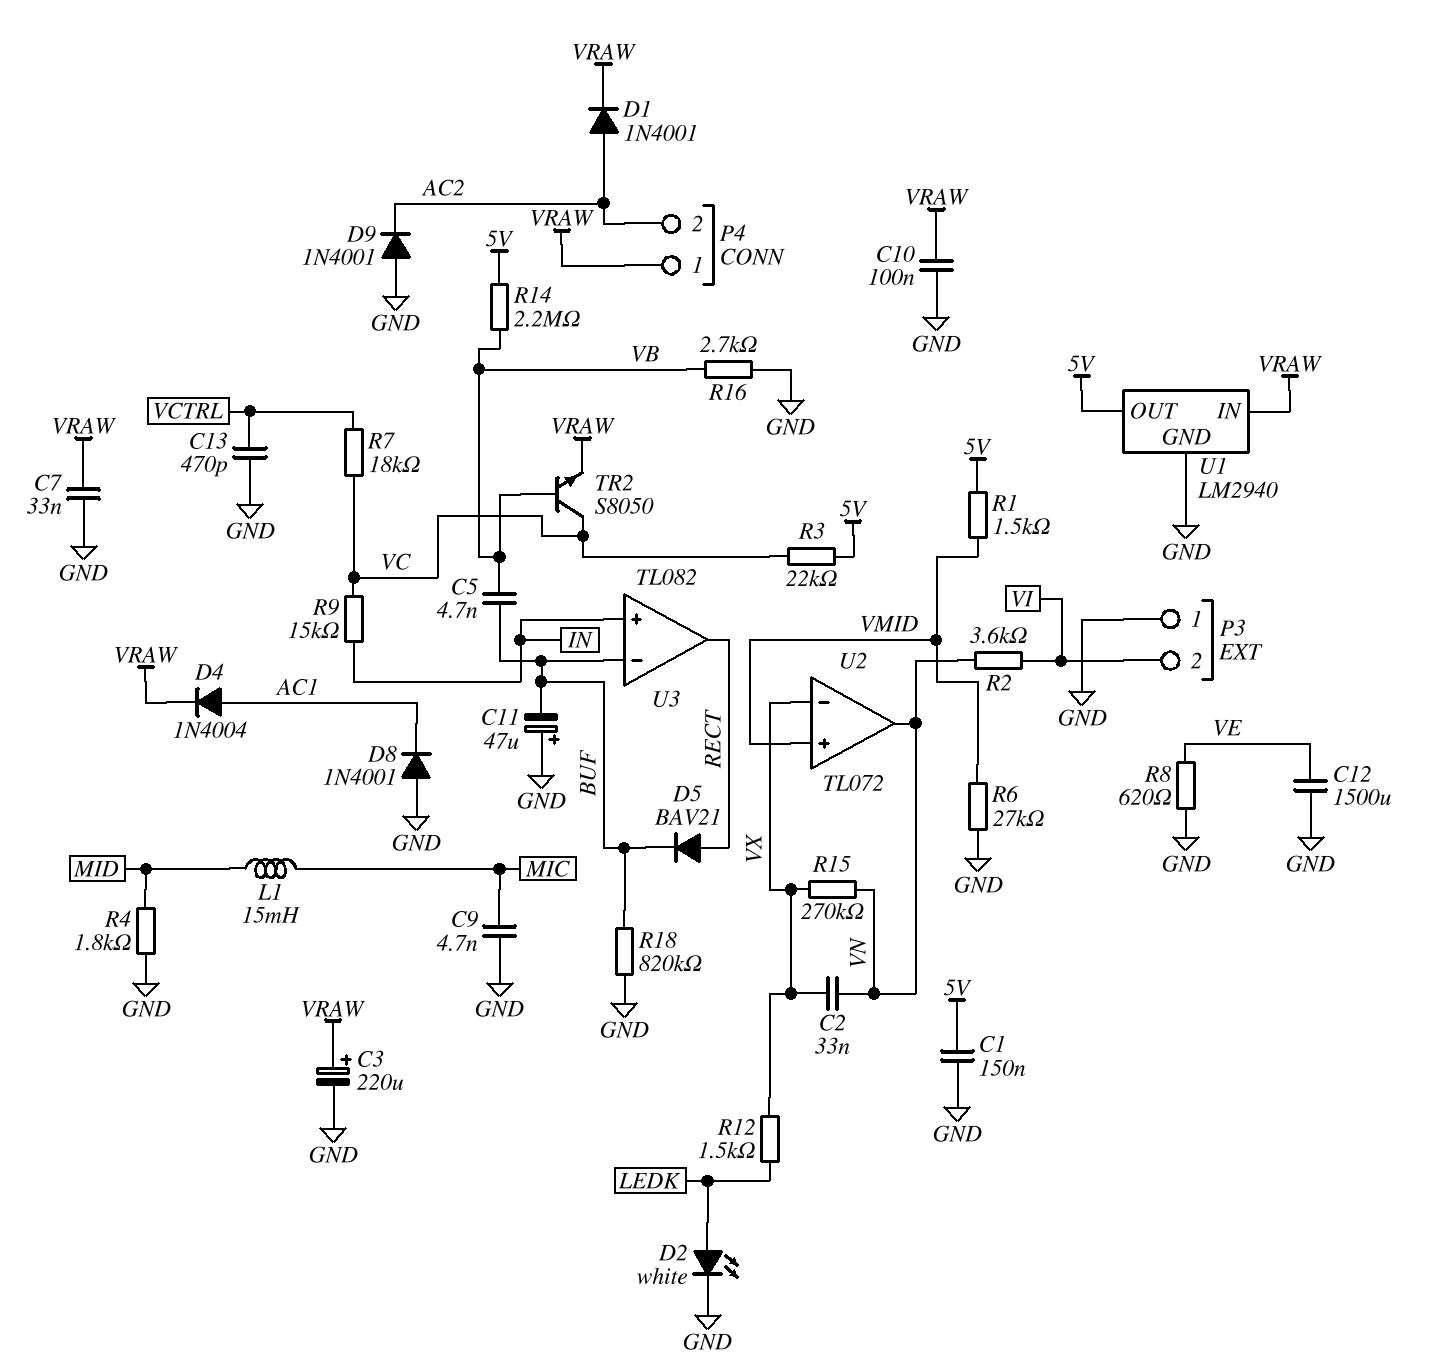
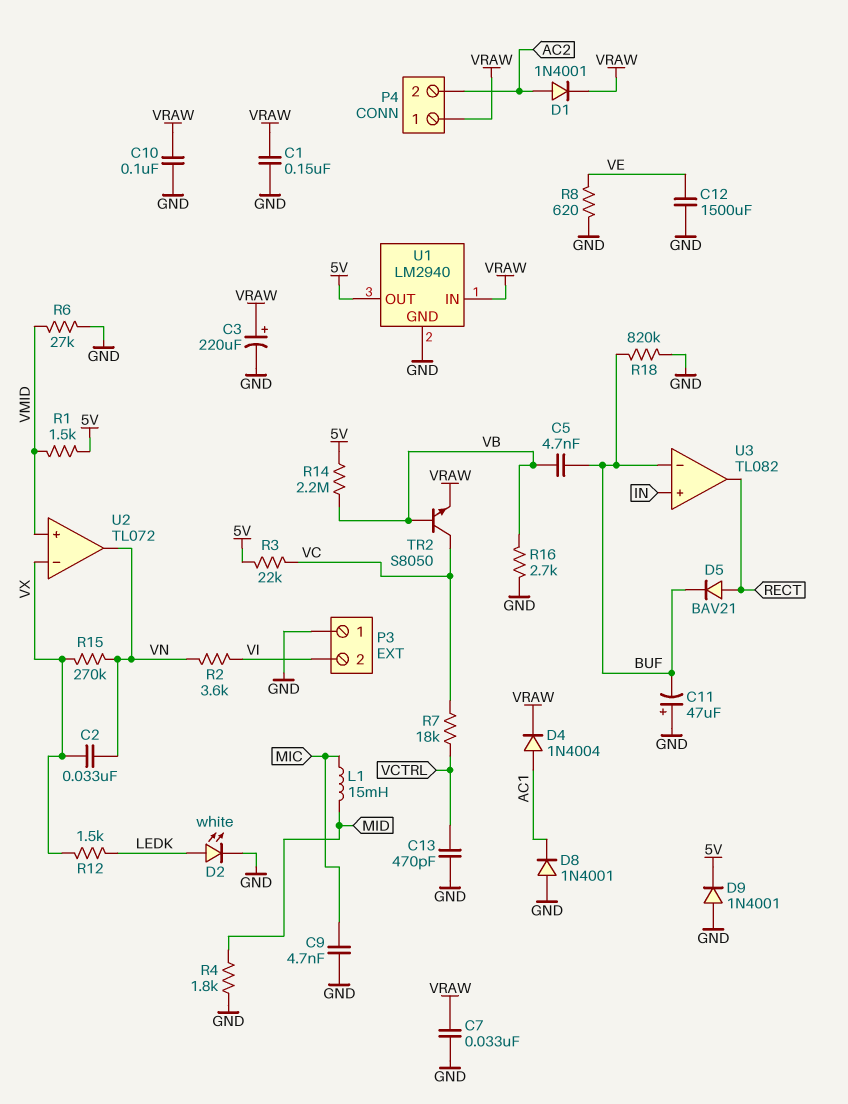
C1: 150nF (5V, GND) -> 150nF (GND, VRAW)
D9: diode 1N4001 (A GND, K AC2) -> diode 1N4001 (A GND, K 5V)
R9: 15k (IN, VC) -> none

